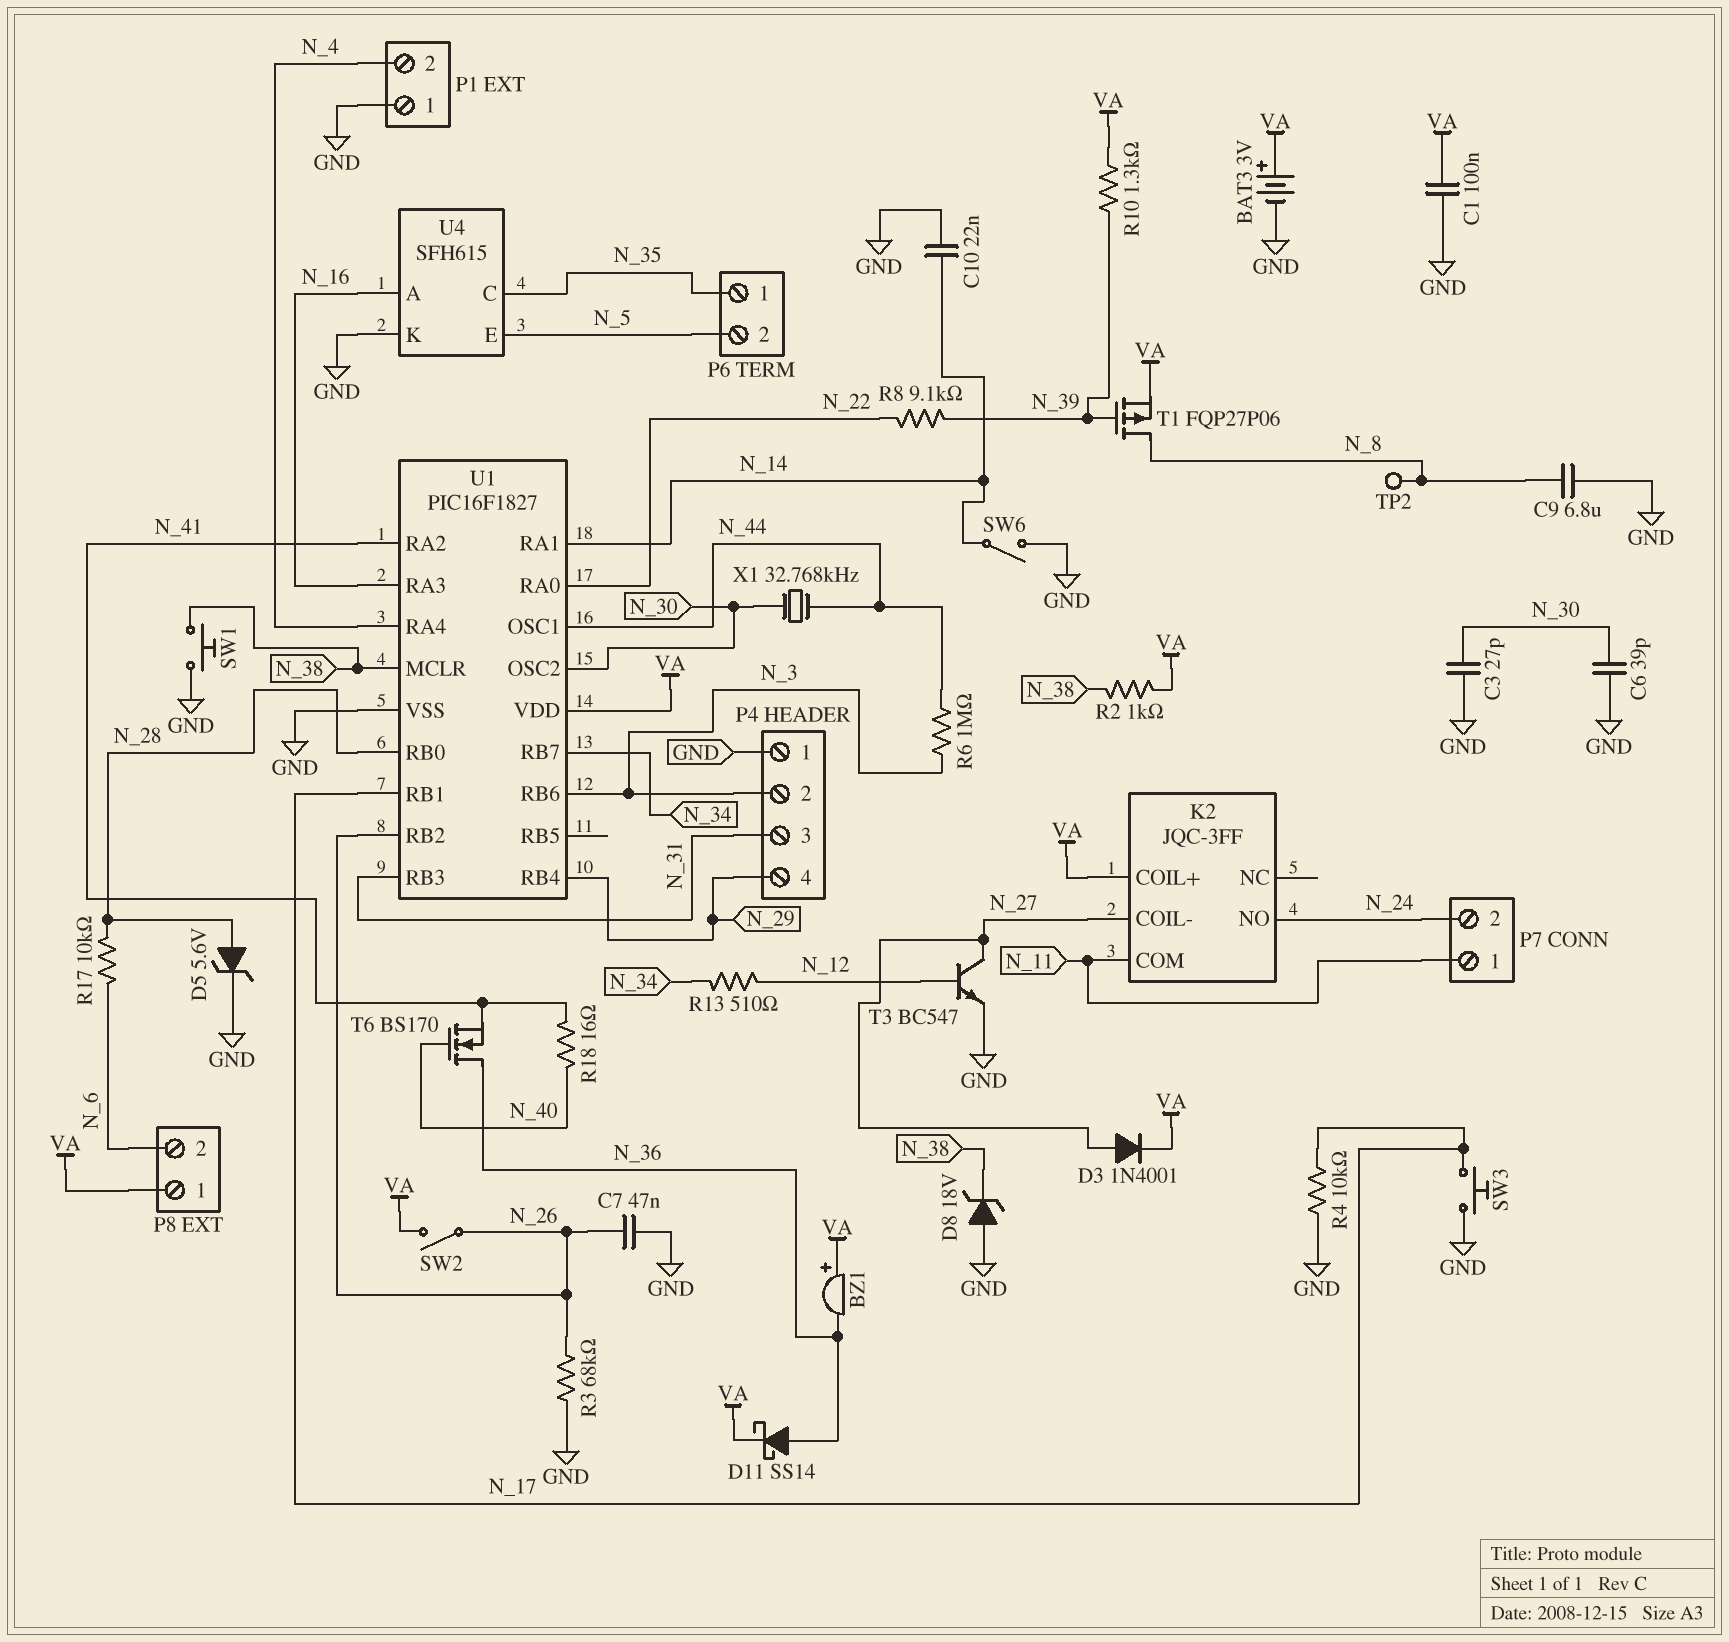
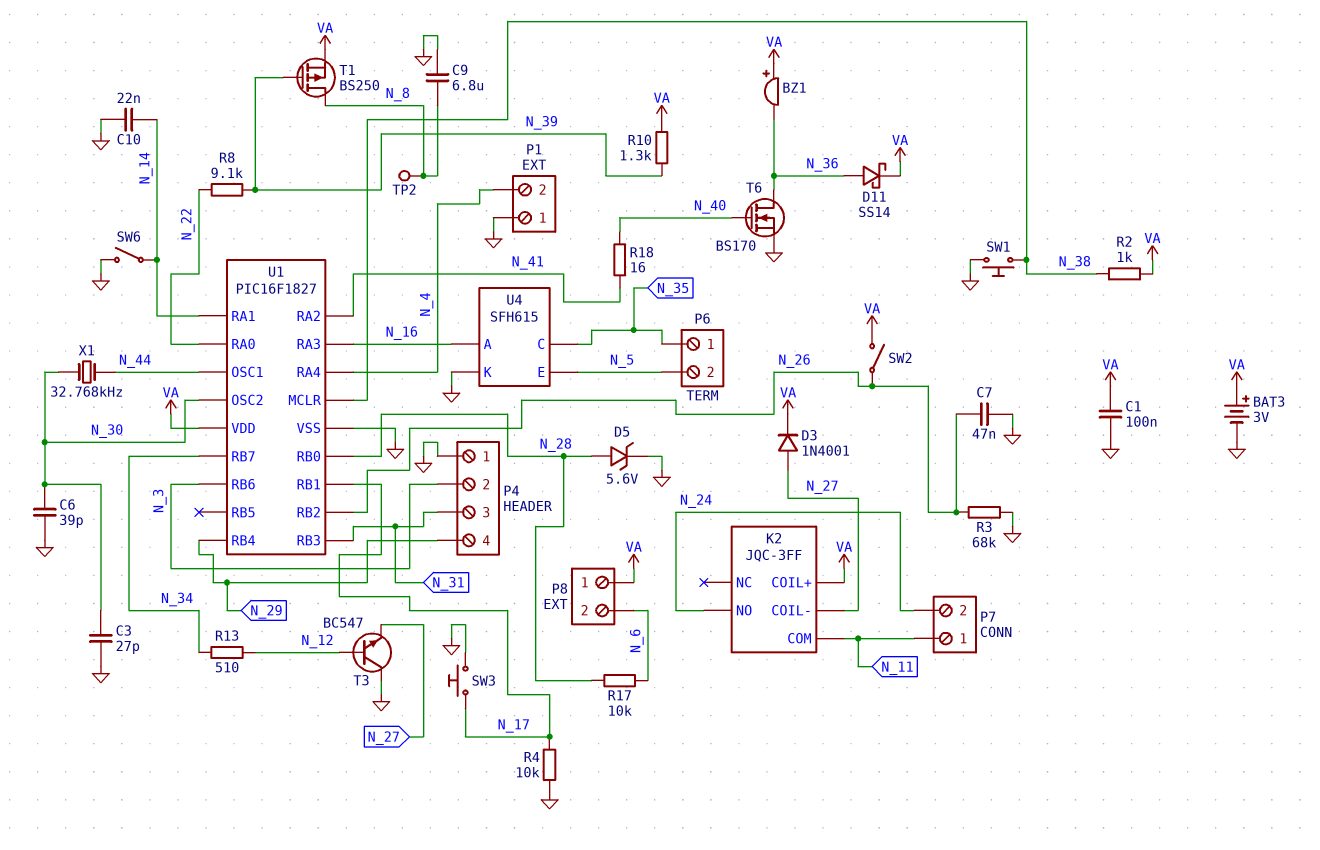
D8: zener 18V (A GND, K N_38) -> none
R6: 1M (N_3, N_44) -> none
T1: PMOS FQP27P06 (G N_39, D N_8, S VA) -> PMOS BS250 (G N_39, D N_8, S VA)
T3: NPN BC547 (B N_12, C N_27, E GND) -> NPN BC547 (B N_12, C GND, E N_27)
T6: NMOS BS170 (G N_40, D N_36, S N_41) -> NMOS BS170 (G N_40, D N_36, S GND)

